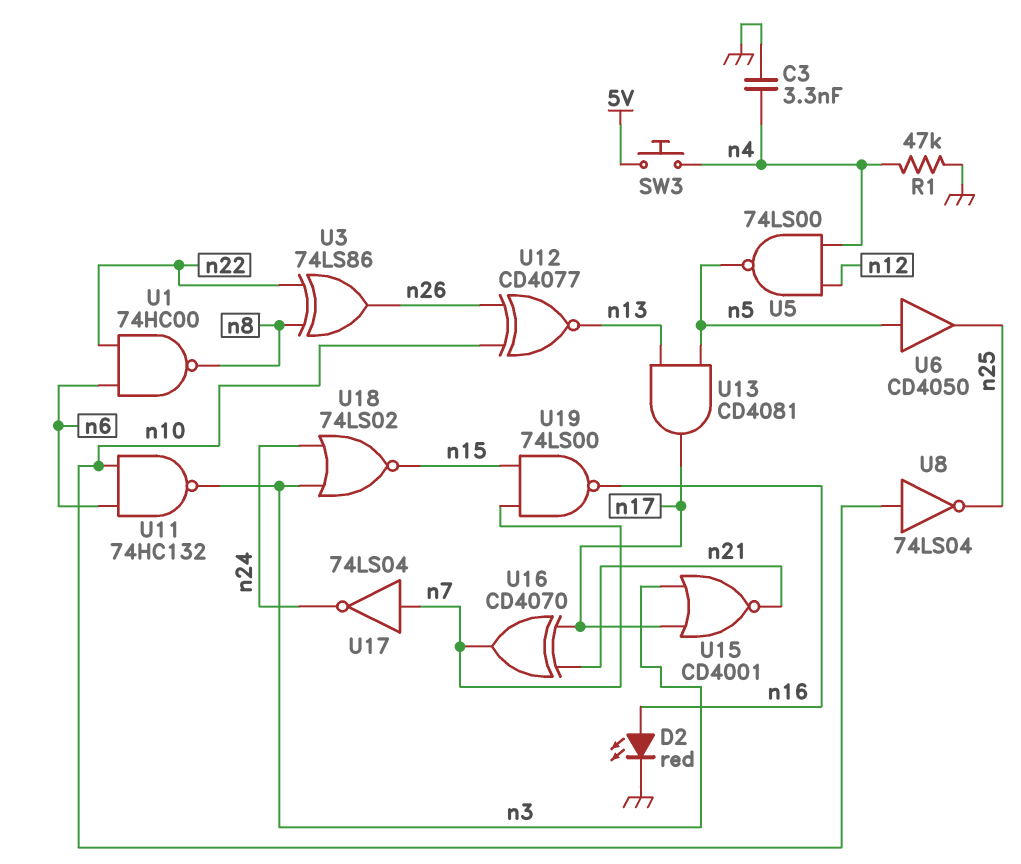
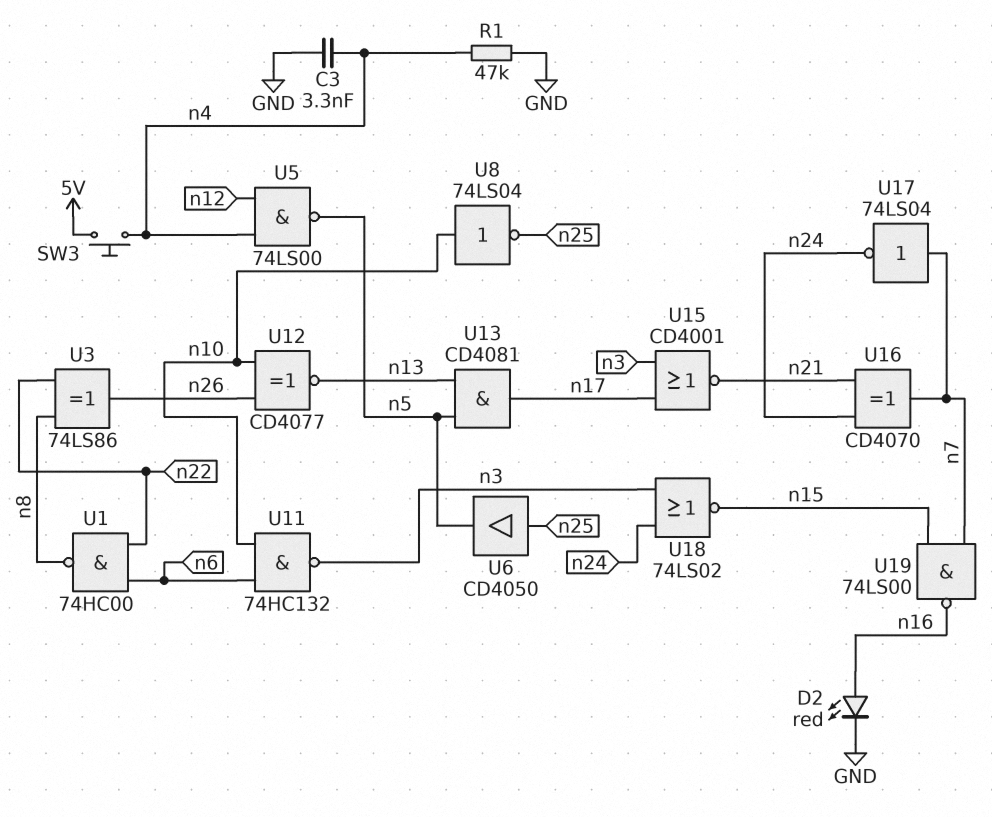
U6: buffer CD4050 (in n5, out n25) -> buffer CD4050 (in n25, out n5)
U16: XOR CD4070 (in n17, in n21, out n7) -> XOR CD4070 (in n21, in n24, out n7)

